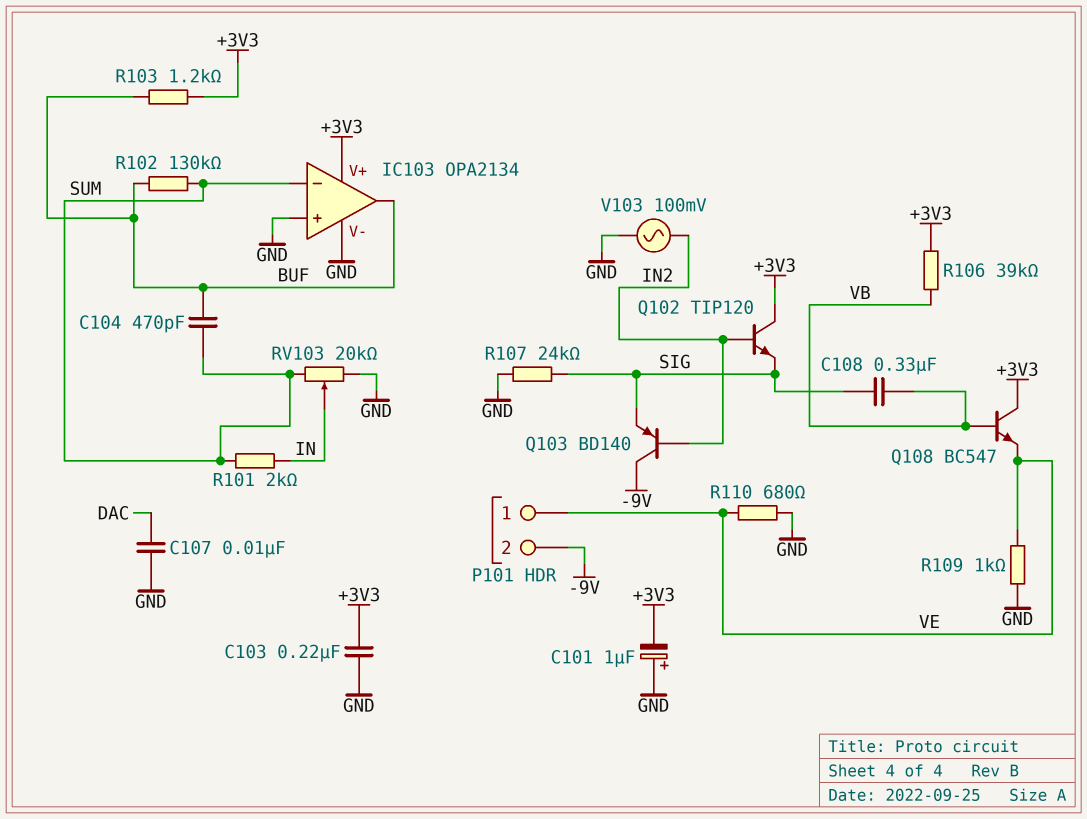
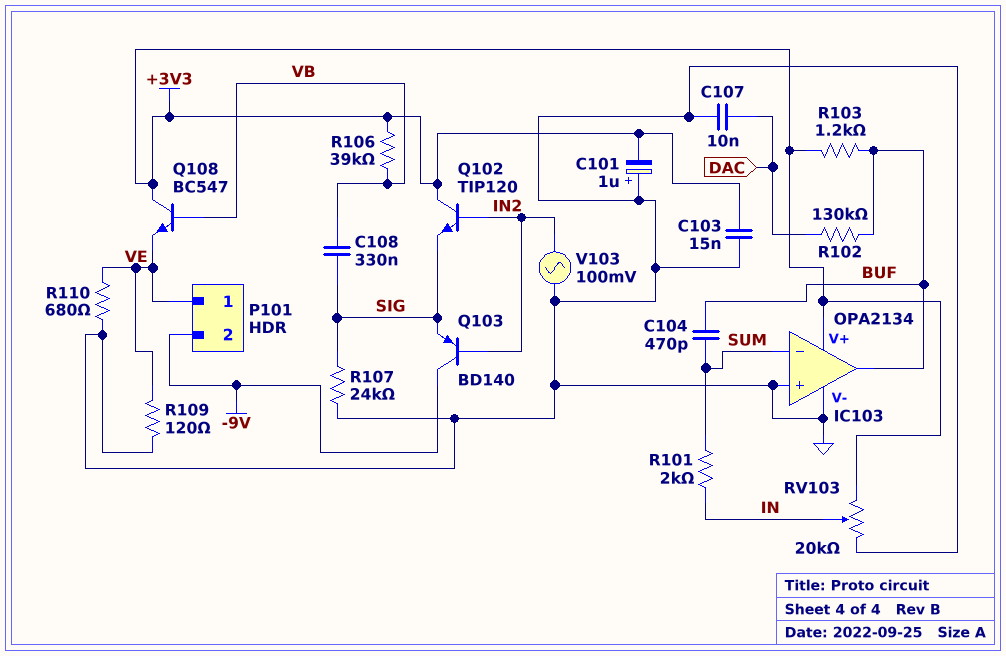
C103: 220nF (+3V3, GND) -> 15nF (+3V3, GND)
R102: 130k (BUF, SUM) -> 130k (BUF, DAC)
R109: 1k (GND, VE) -> 120 (GND, VE)
RV103: 20k (GND, SUM, wiper IN) -> 20k (+3V3, GND, wiper IN)

